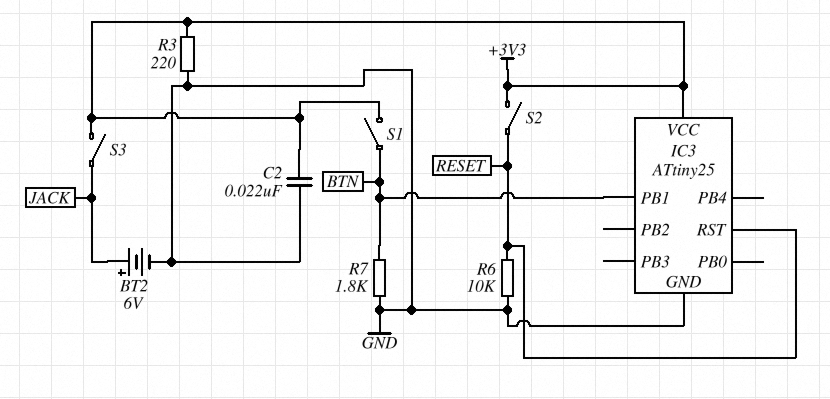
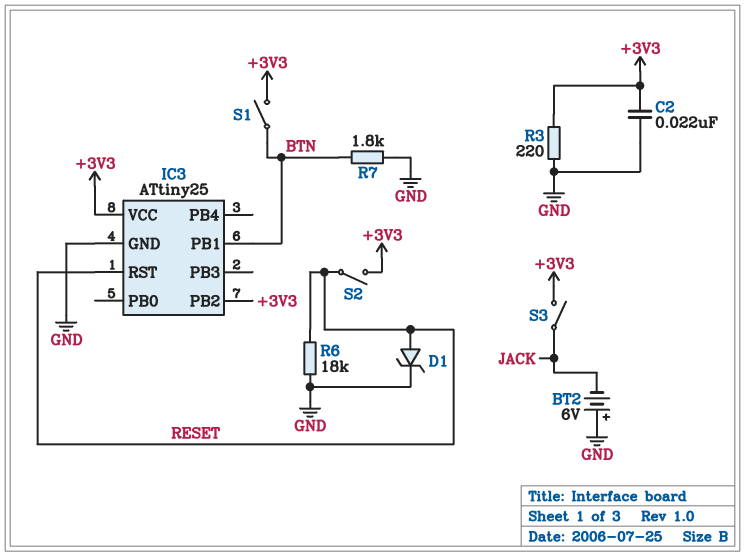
BT2: 6V (plus JACK, minus GND) -> 6V (plus GND, minus JACK)
D1: none -> zener (A RESET, K GND)
IC3 pin PB2: none -> +3V3
R6: 10k (GND, RESET) -> 18k (GND, RESET)

